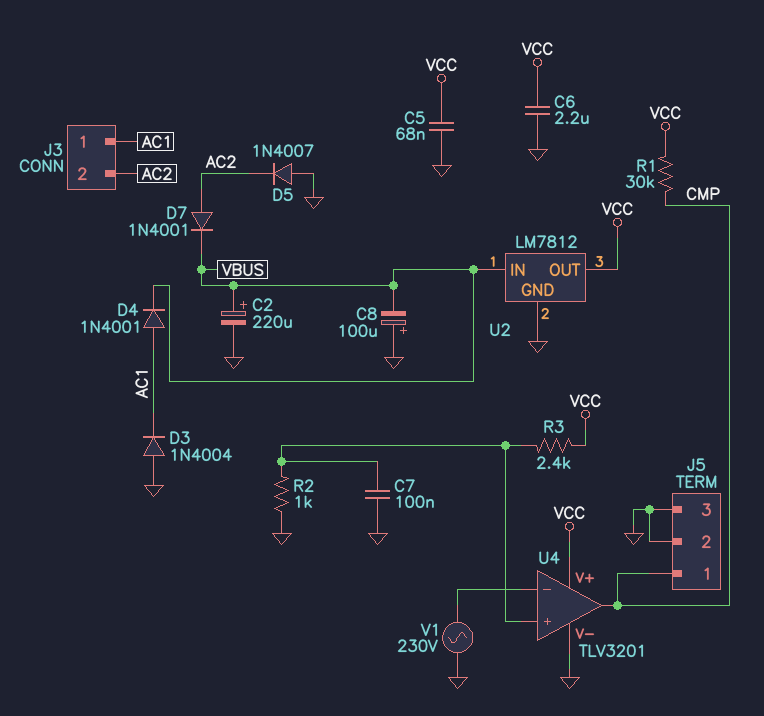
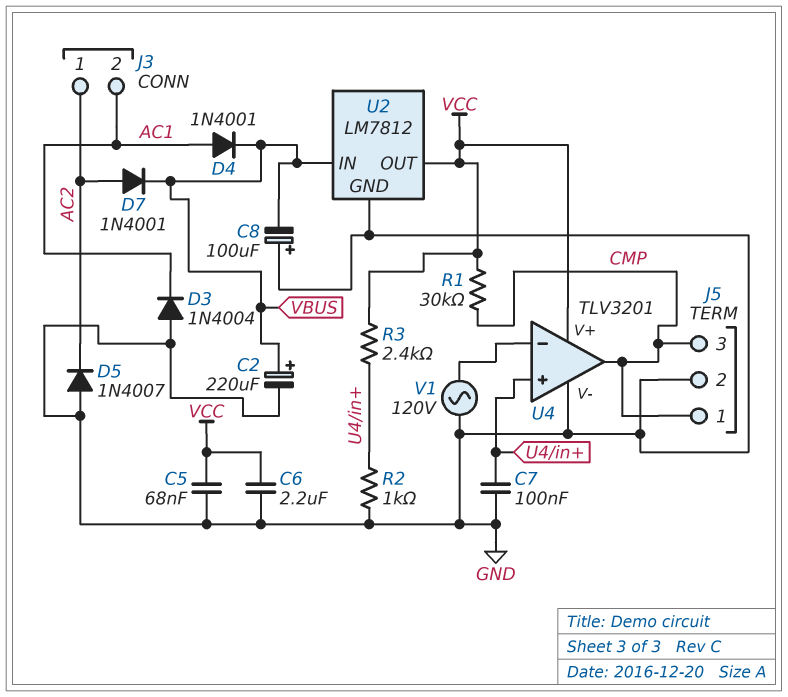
J3 pin 1: AC1 -> AC2
J3 pin 2: AC2 -> AC1
J5 pin 3: GND -> CMP
V1: AC 230V (GND, U4/in-) -> AC 120V (GND, U4/in-)

